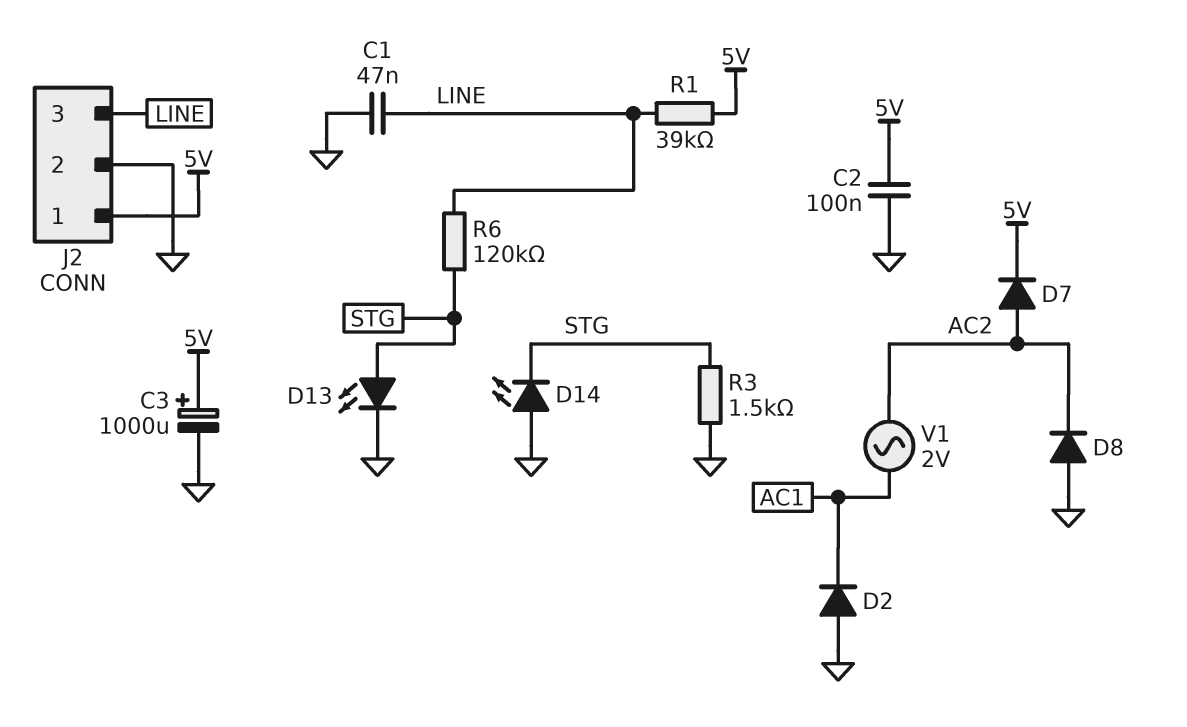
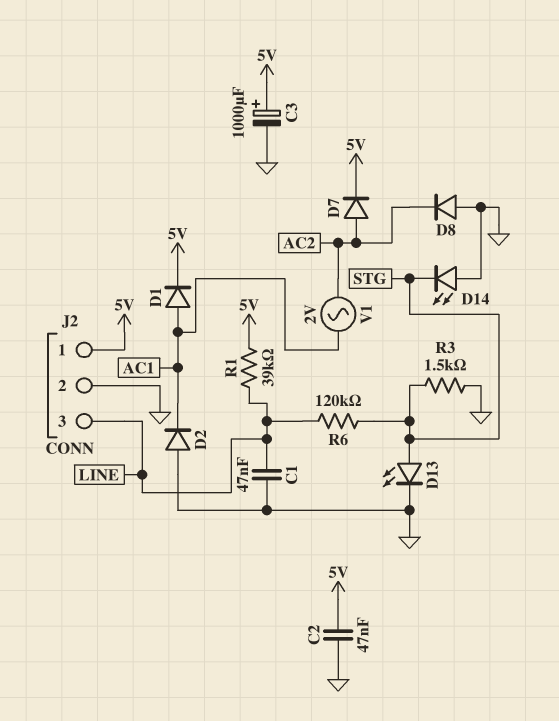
C2: 100nF (5V, GND) -> 47nF (5V, GND)
D1: none -> diode (A AC1, K 5V)

